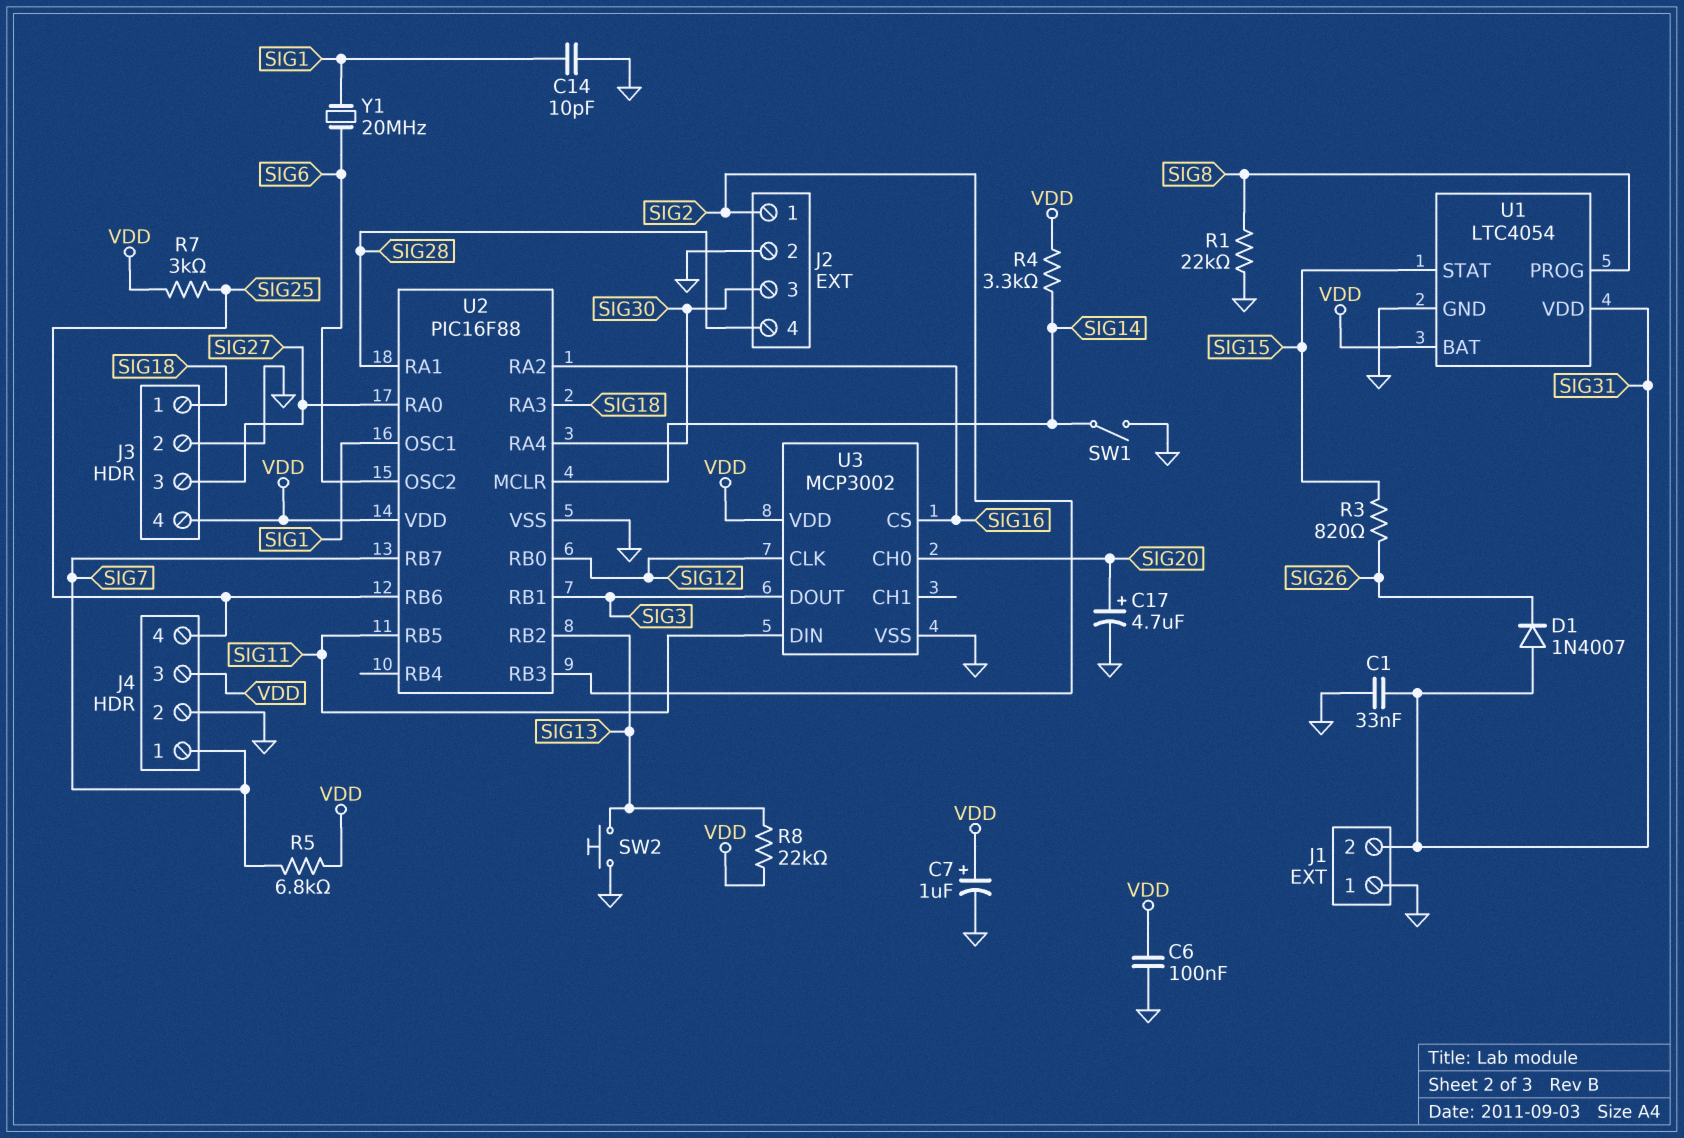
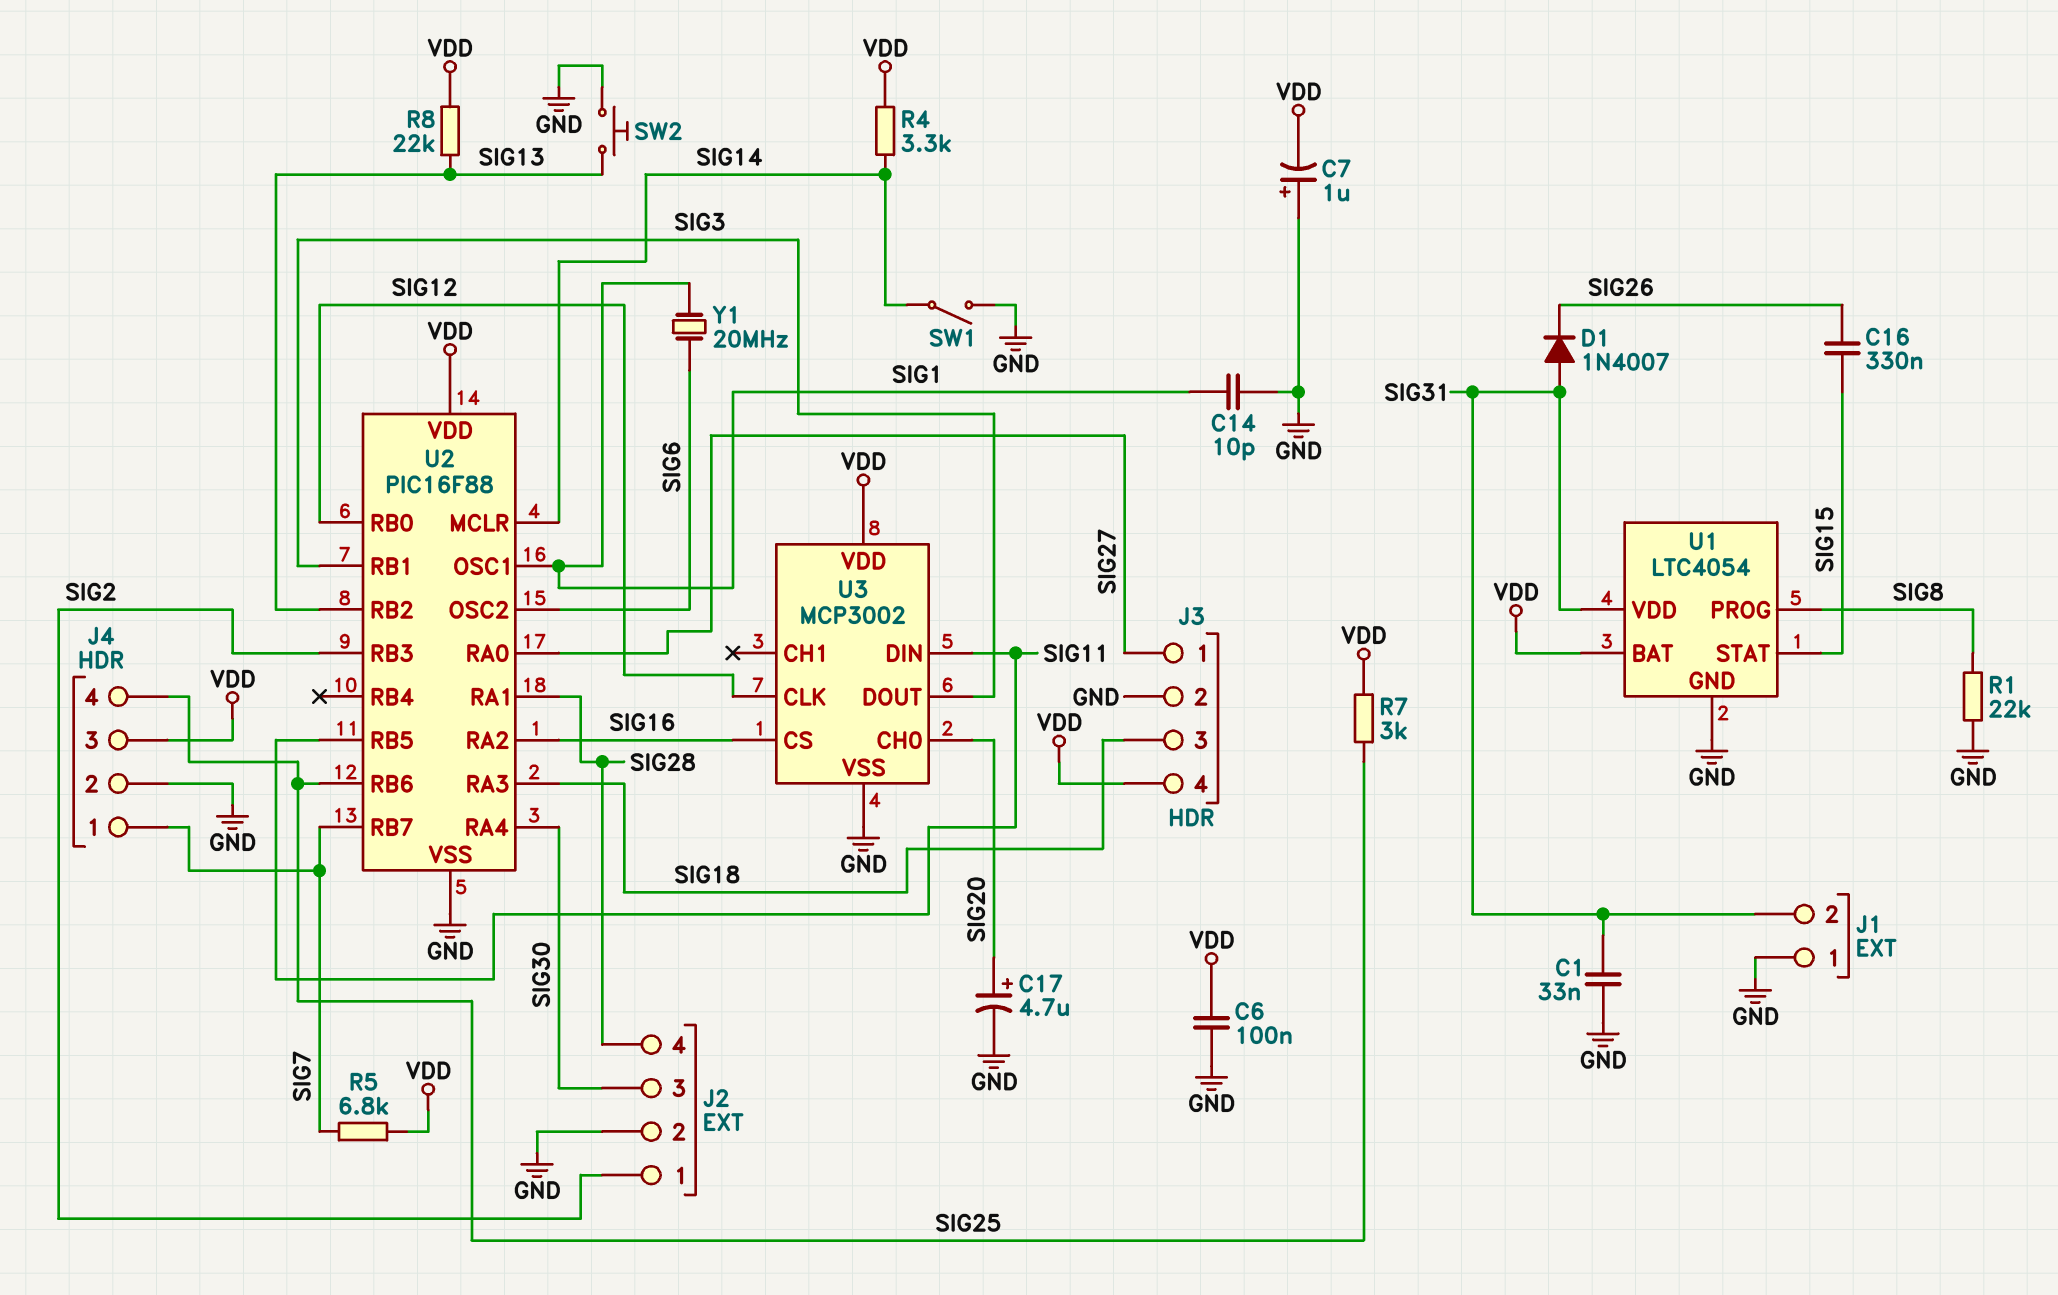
C7: 1uF (plus VDD, minus GND) -> 1uF (plus GND, minus VDD)
C16: none -> 330nF (SIG15, SIG26)
J3 pin 1: SIG18 -> SIG27
J3 pin 3: SIG27 -> SIG18
R3: 820 (SIG15, SIG26) -> none

